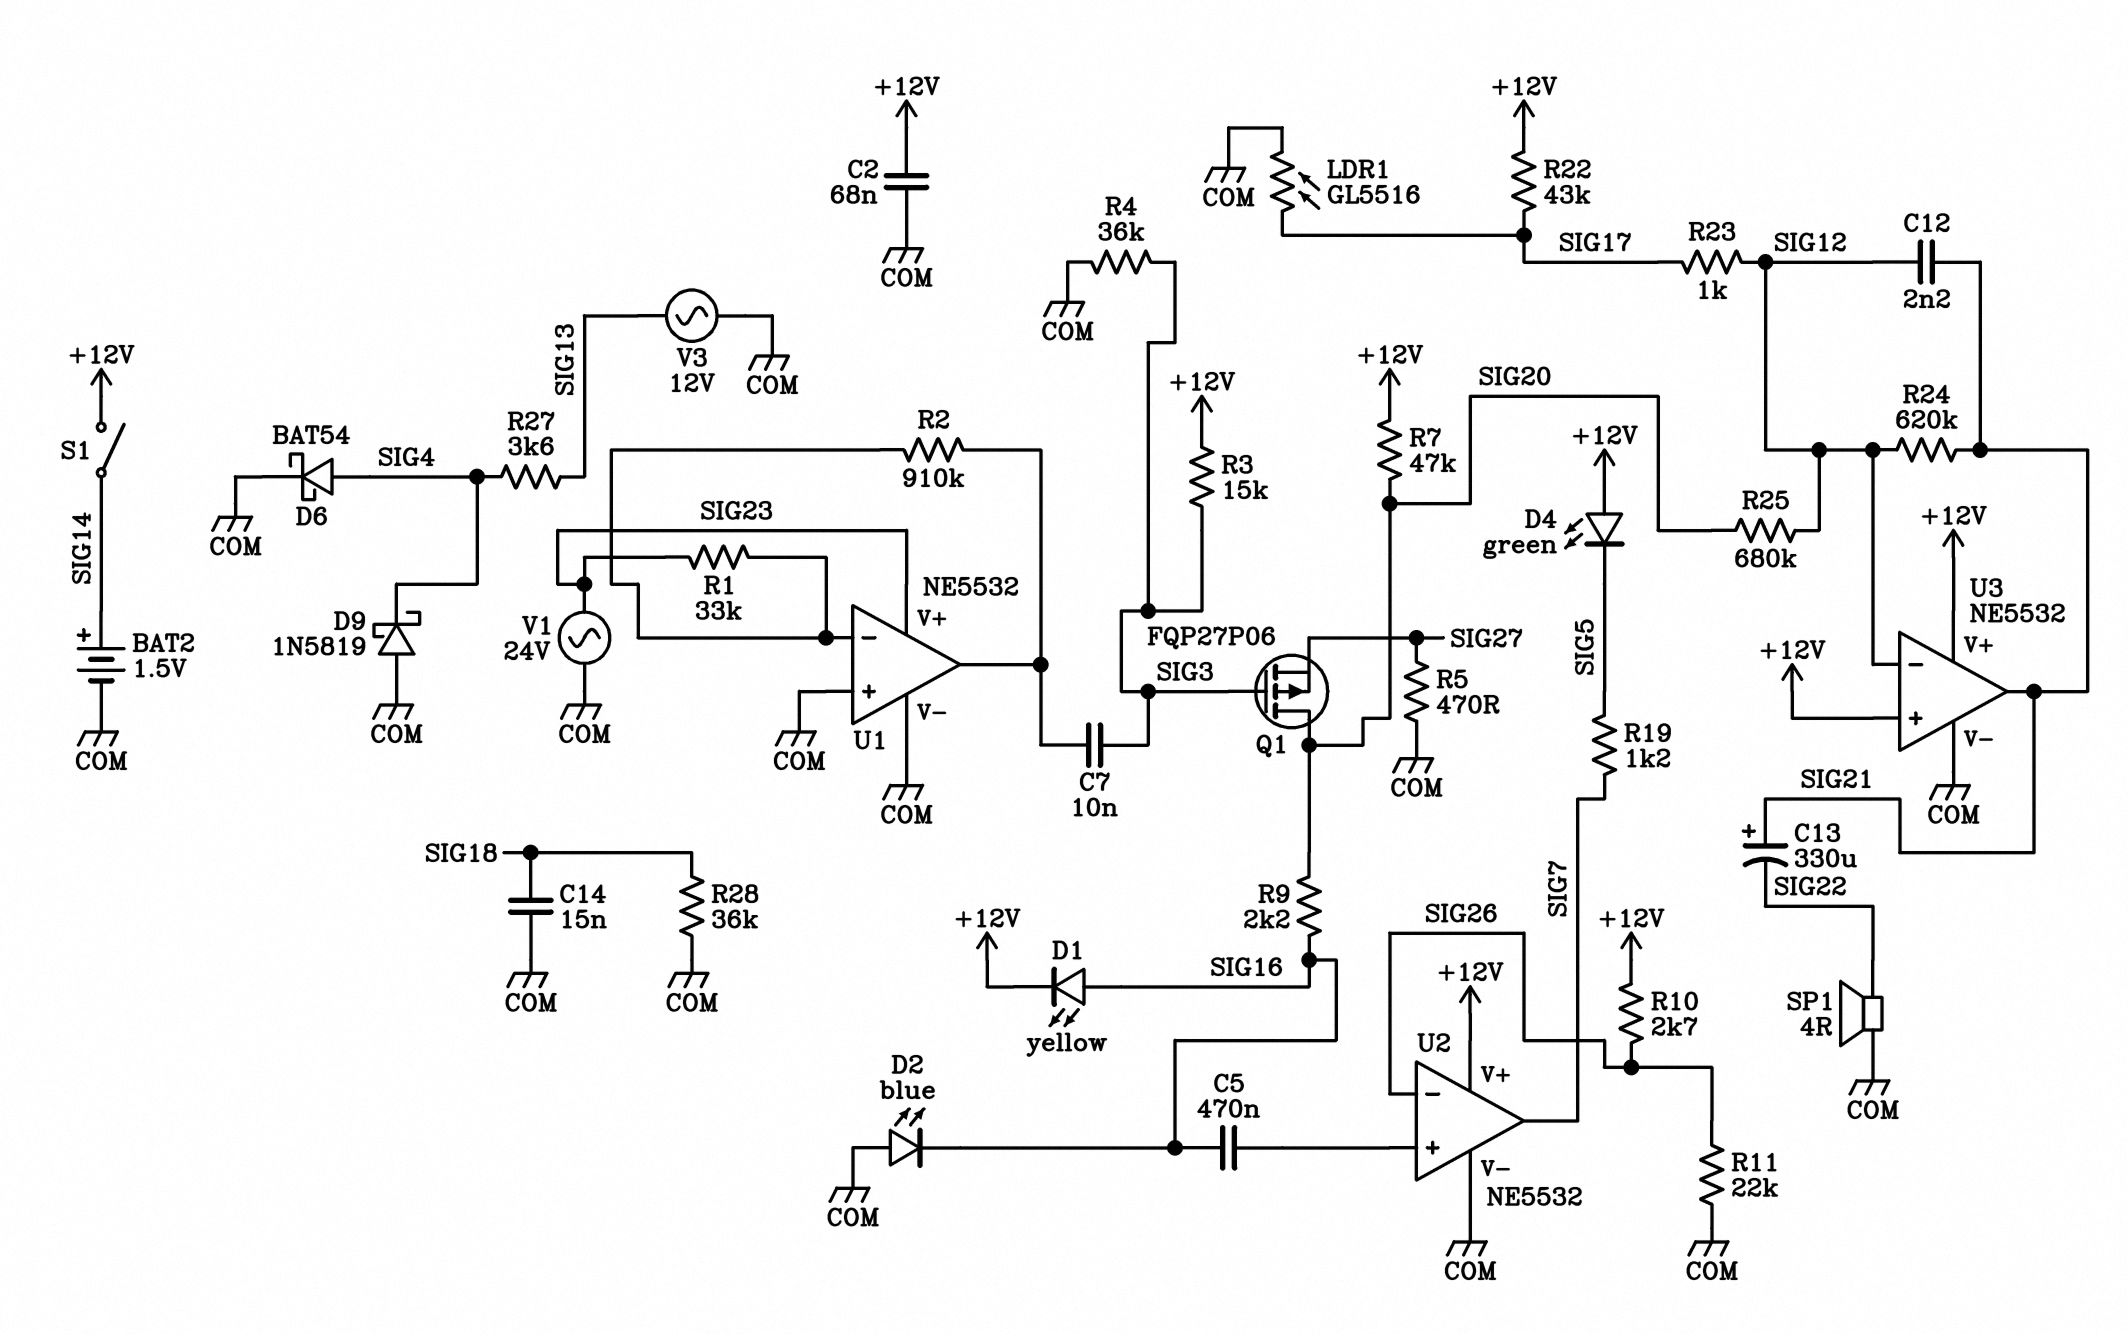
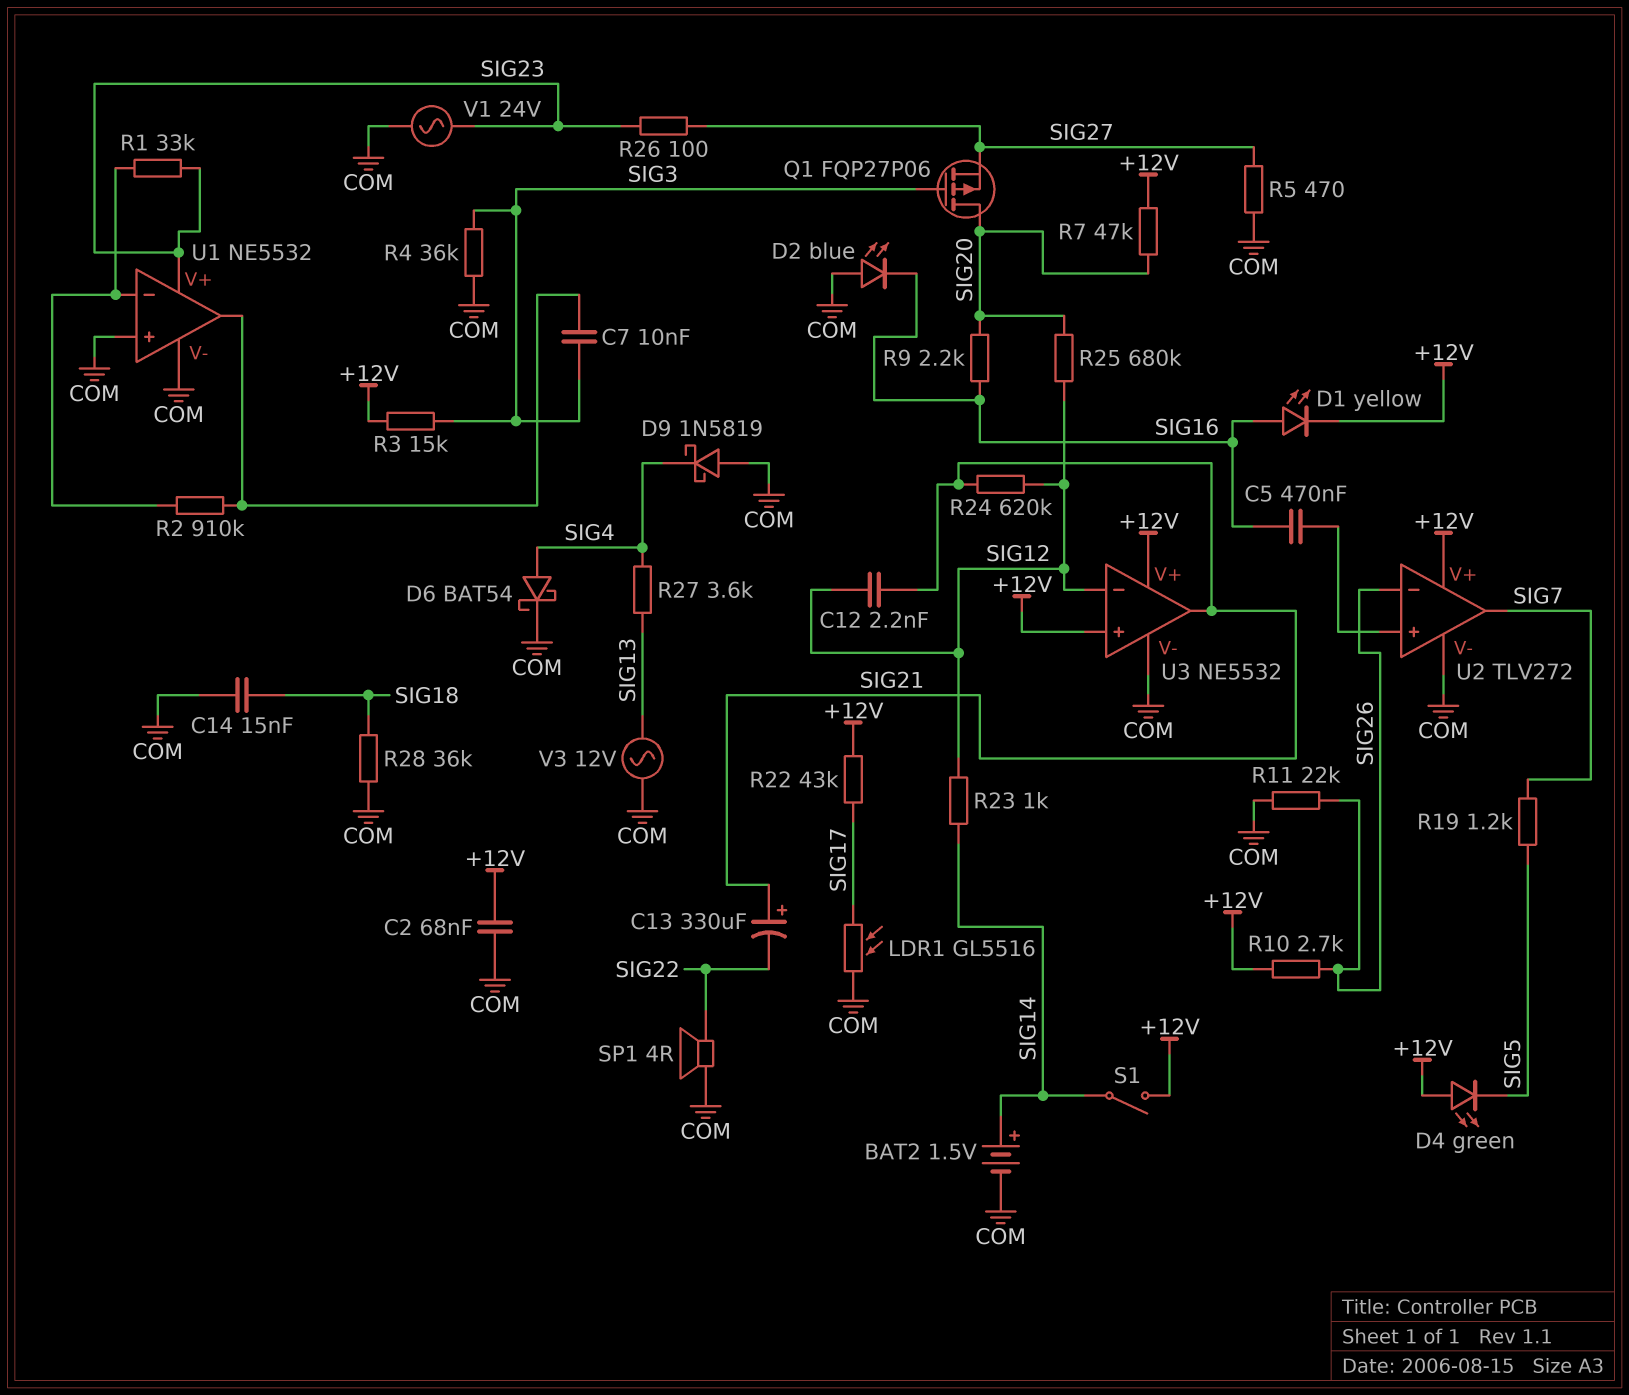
R23: 1k (SIG12, SIG17) -> 1k (SIG12, SIG14)
R26: none -> 100 (SIG23, SIG27)
U2: NE5532 -> TLV272

